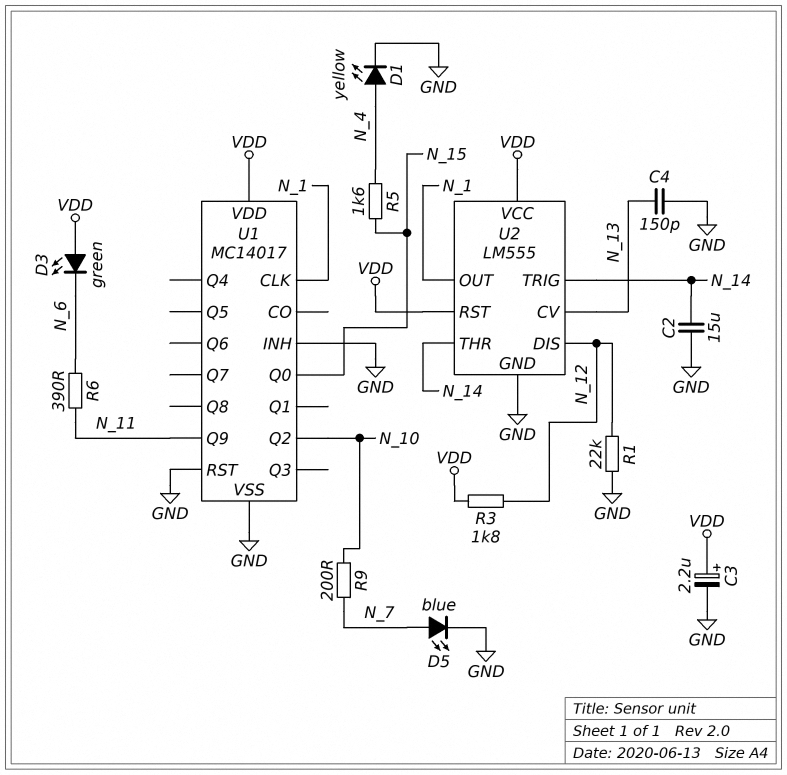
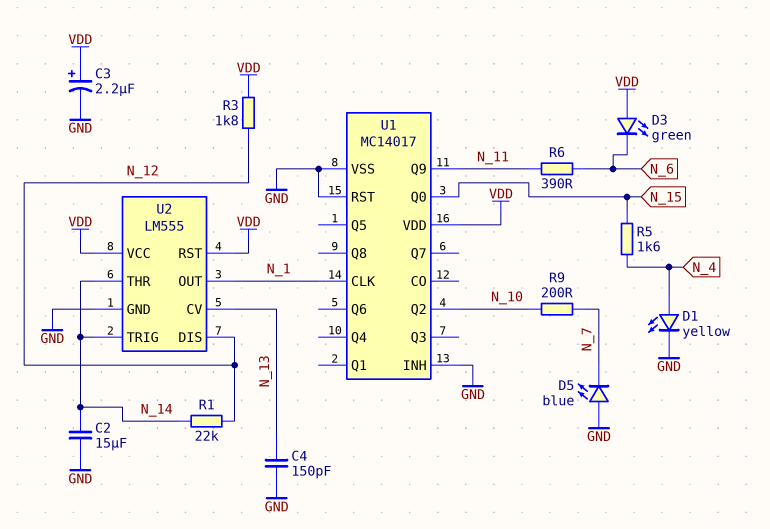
D5: LED blue (A N_7, K GND) -> LED blue (A GND, K N_7)
R1: 22k (GND, N_12) -> 22k (N_12, N_14)

